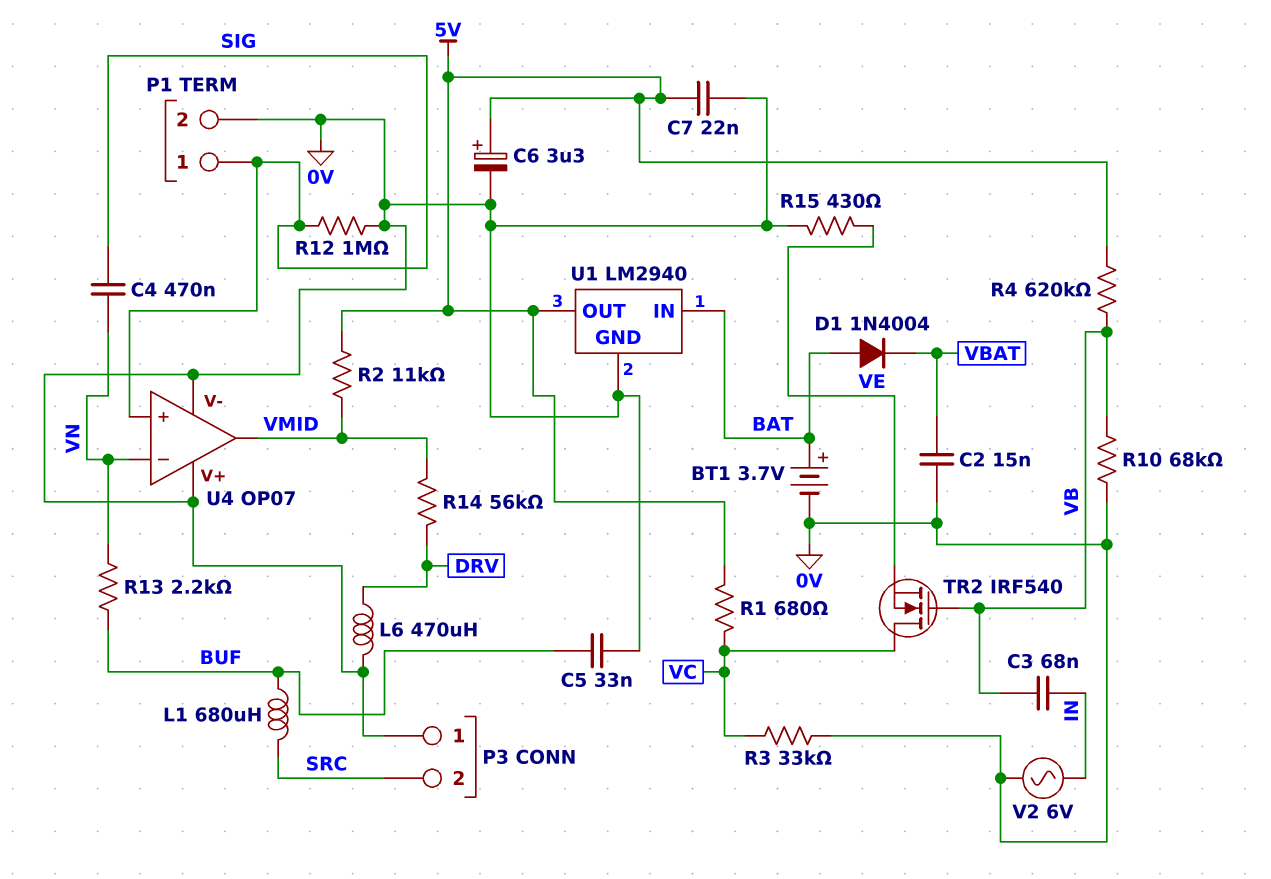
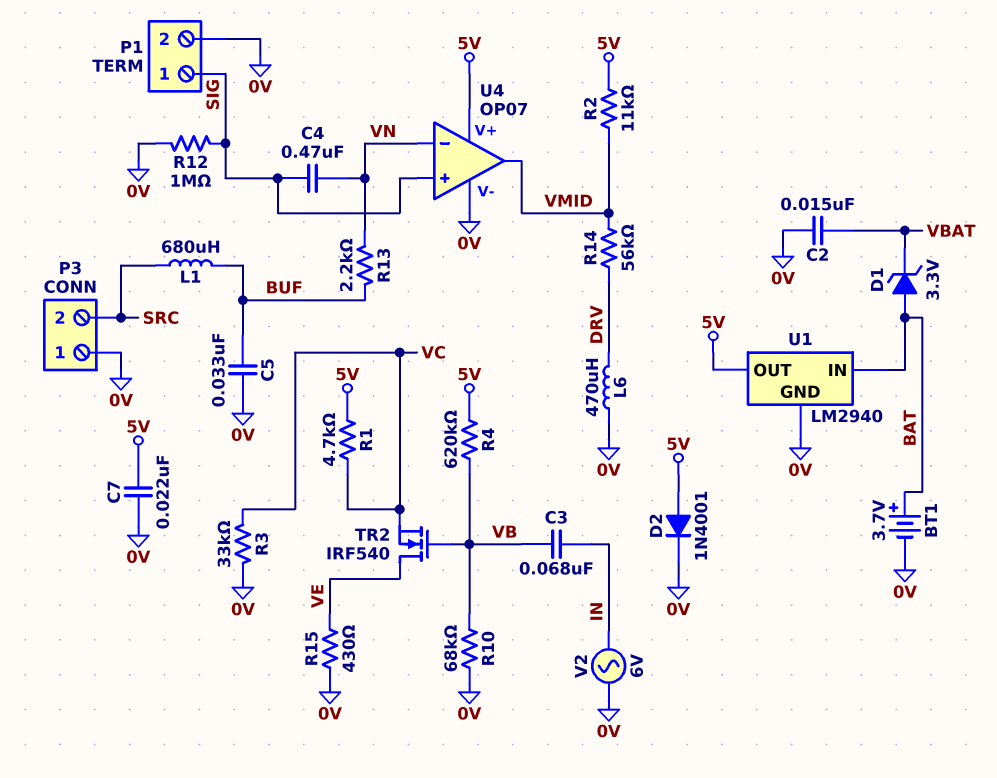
C6: 3.3uF (plus 5V, minus 0V) -> none
D1: diode 1N4004 (A BAT, K VBAT) -> zener 3.3V (A BAT, K VBAT)
D2: none -> diode 1N4001 (A 5V, K 0V)
R1: 680 (5V, VC) -> 4.7k (5V, VC)
TR2: NMOS IRF540 (G VB, D VC, S VE) -> NMOS IRF540 (G VB, D VE, S VC)
U4 pin V+: 0V -> 5V

